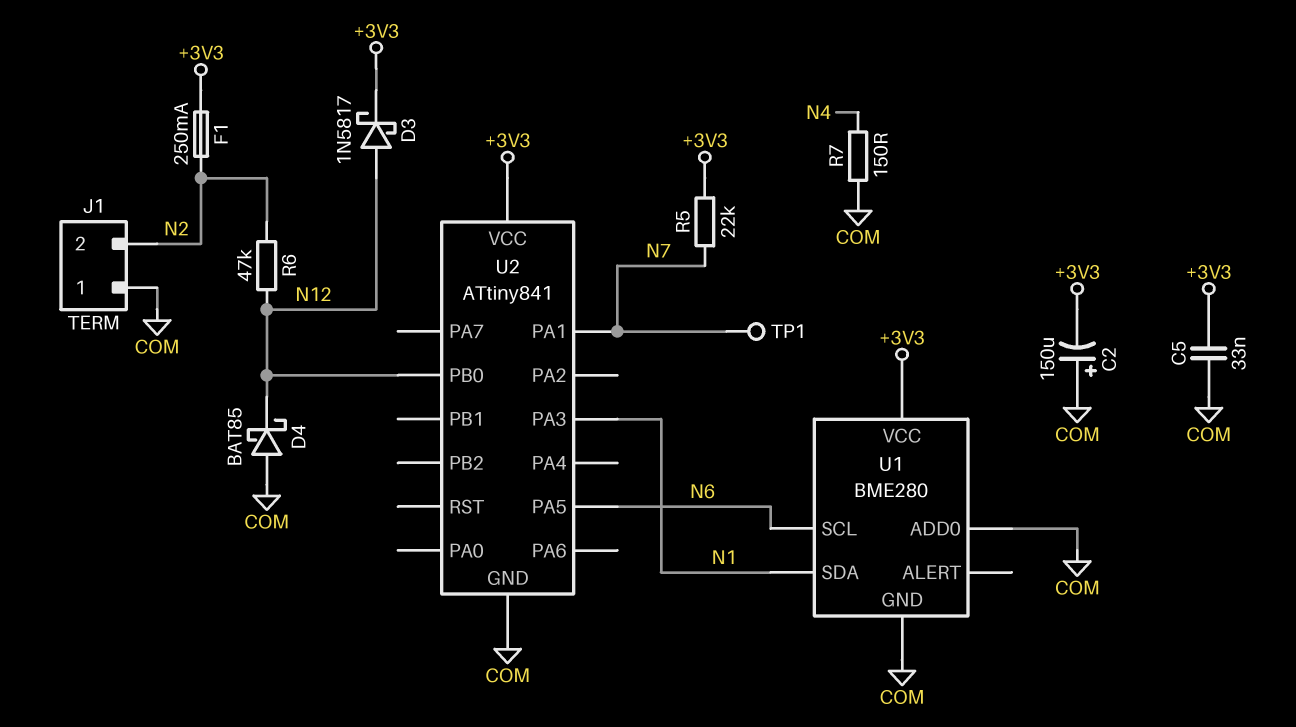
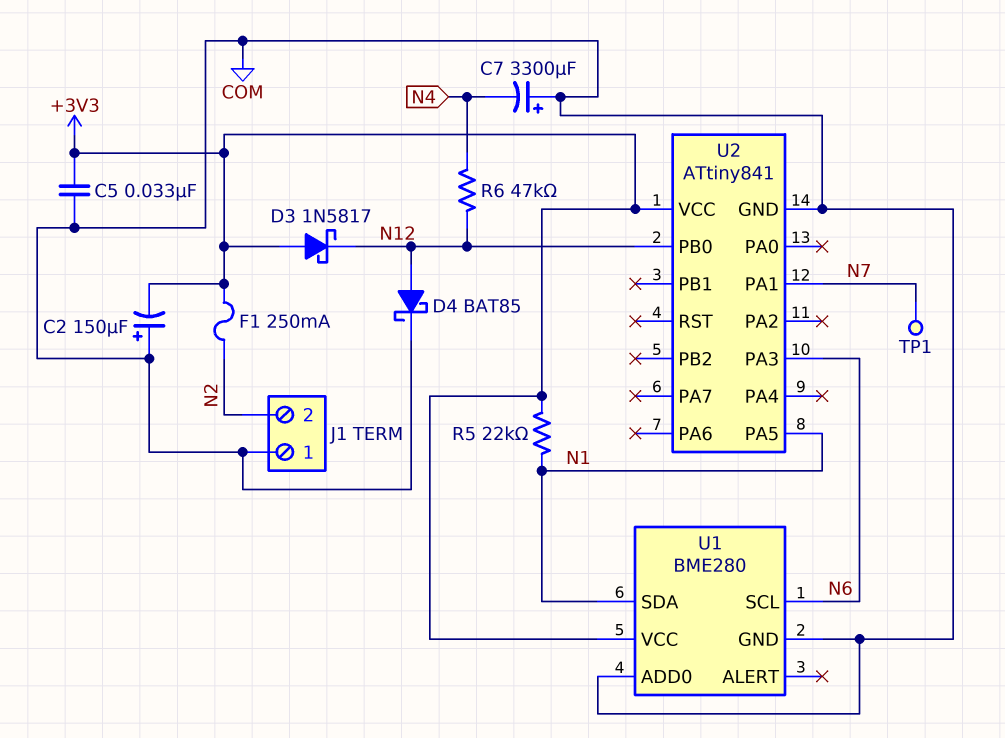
C7: none -> 3300uF (plus COM, minus N4)
D3: schottky 1N5817 (A N12, K +3V3) -> schottky 1N5817 (A +3V3, K N12)
D4: schottky BAT85 (A COM, K N12) -> schottky BAT85 (A N12, K COM)
R5: 22k (+3V3, N7) -> 22k (+3V3, N1)
R6: 47k (N2, N12) -> 47k (N4, N12)
R7: 150 (COM, N4) -> none
U2 pin PA3: N1 -> N6
U2 pin PA5: N6 -> N1

